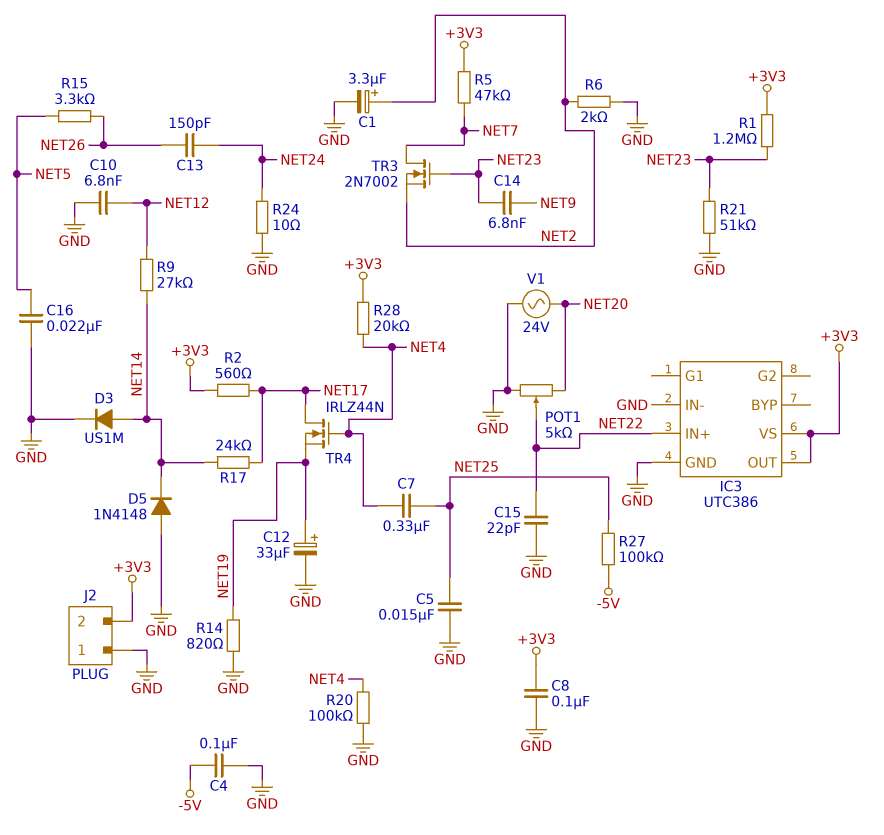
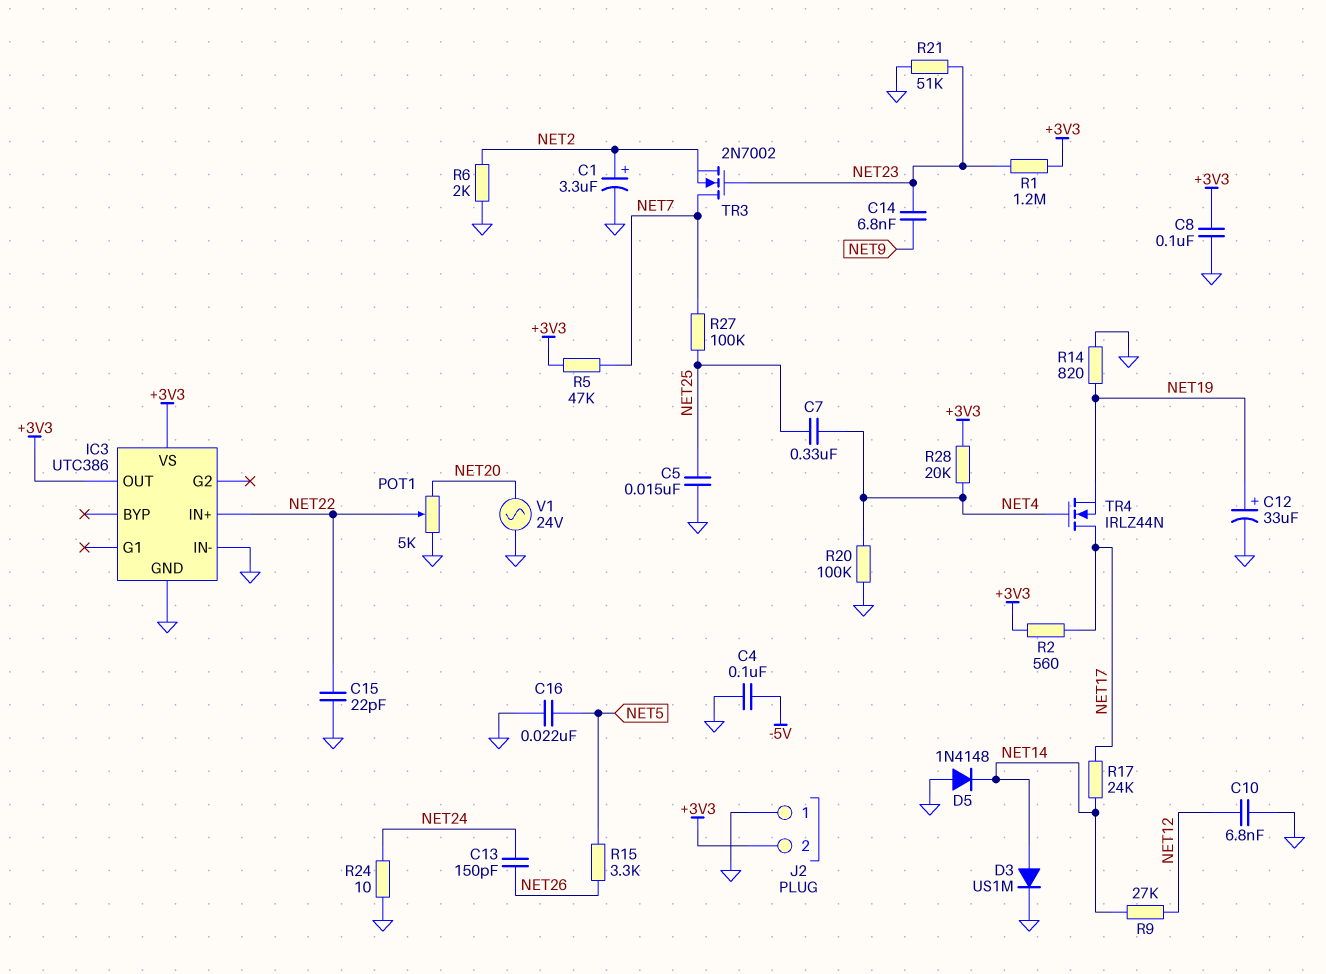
R27: 100k (-5V, NET25) -> 100k (NET7, NET25)

